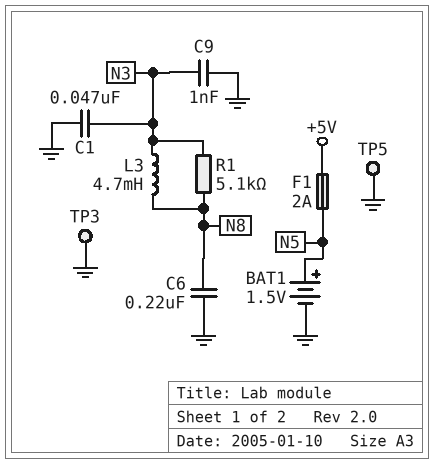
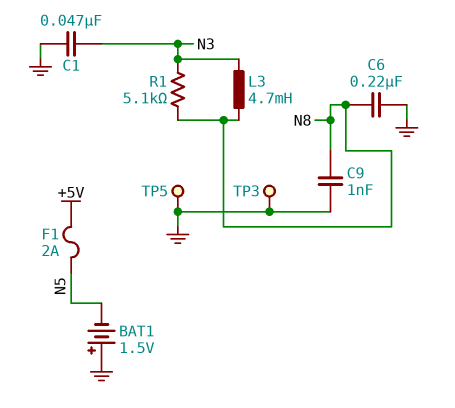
BAT1: 1.5V (plus N5, minus GND) -> 1.5V (plus GND, minus N5)
C9: 1nF (GND, N3) -> 1nF (GND, N8)

